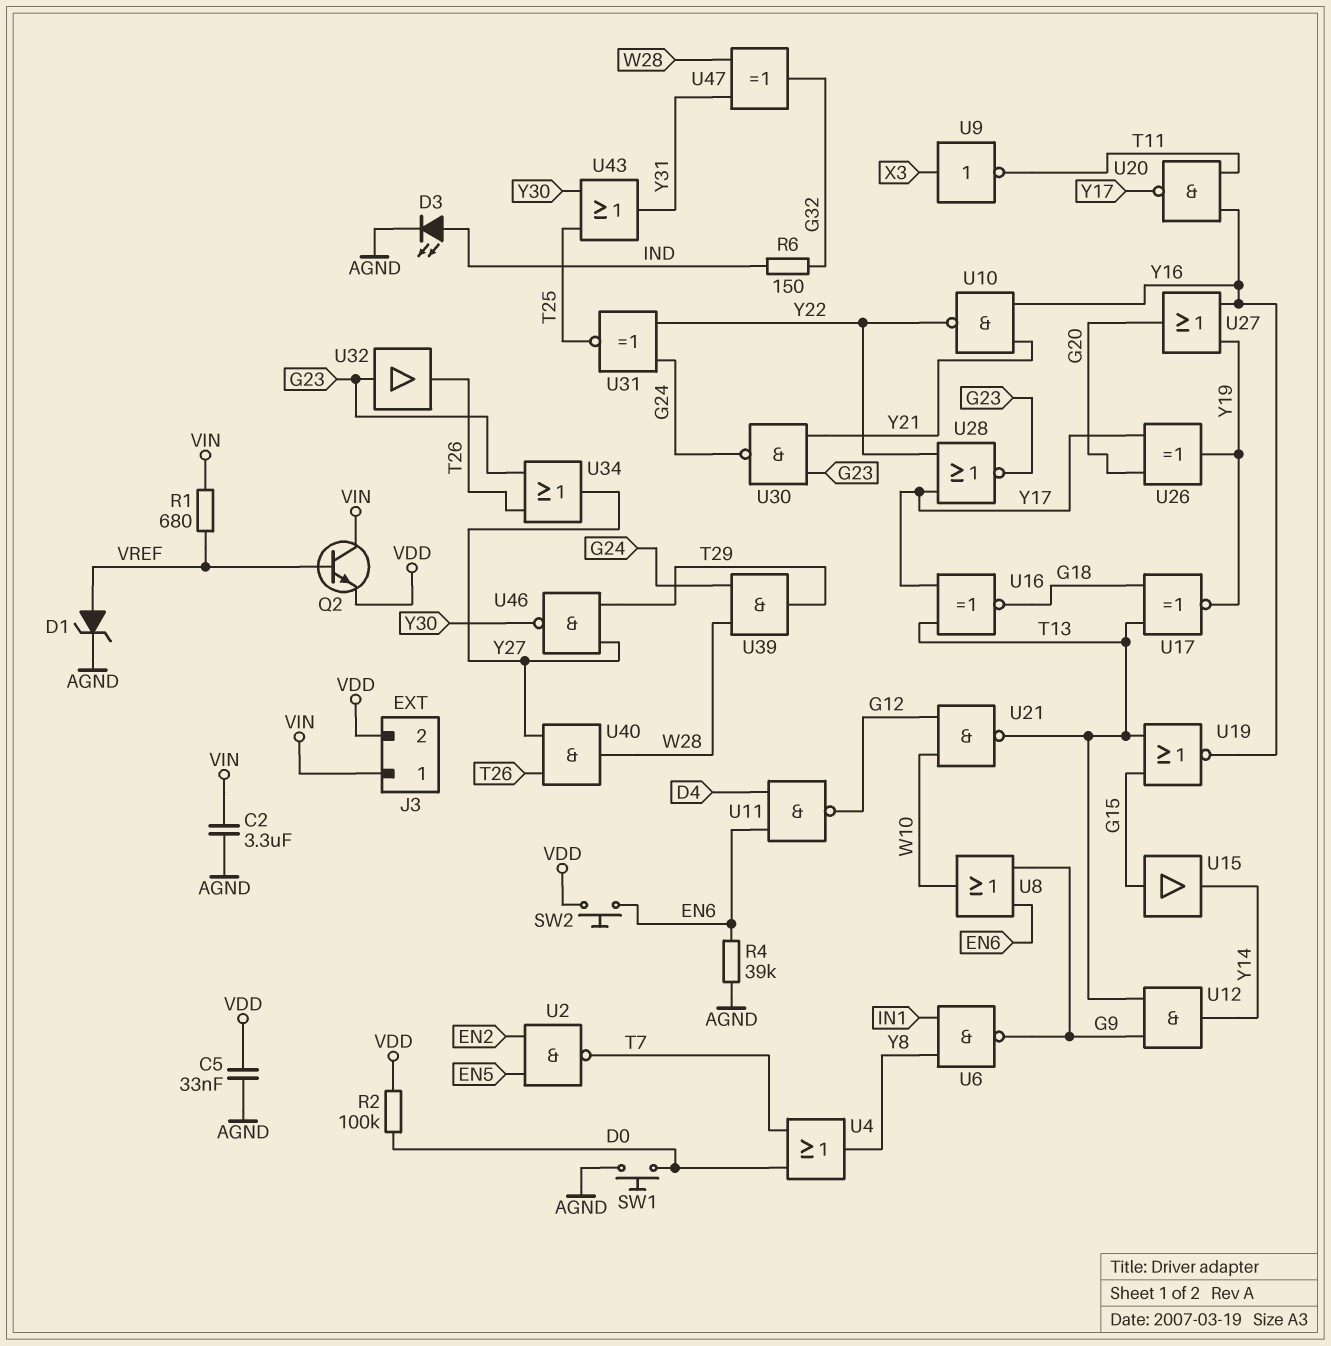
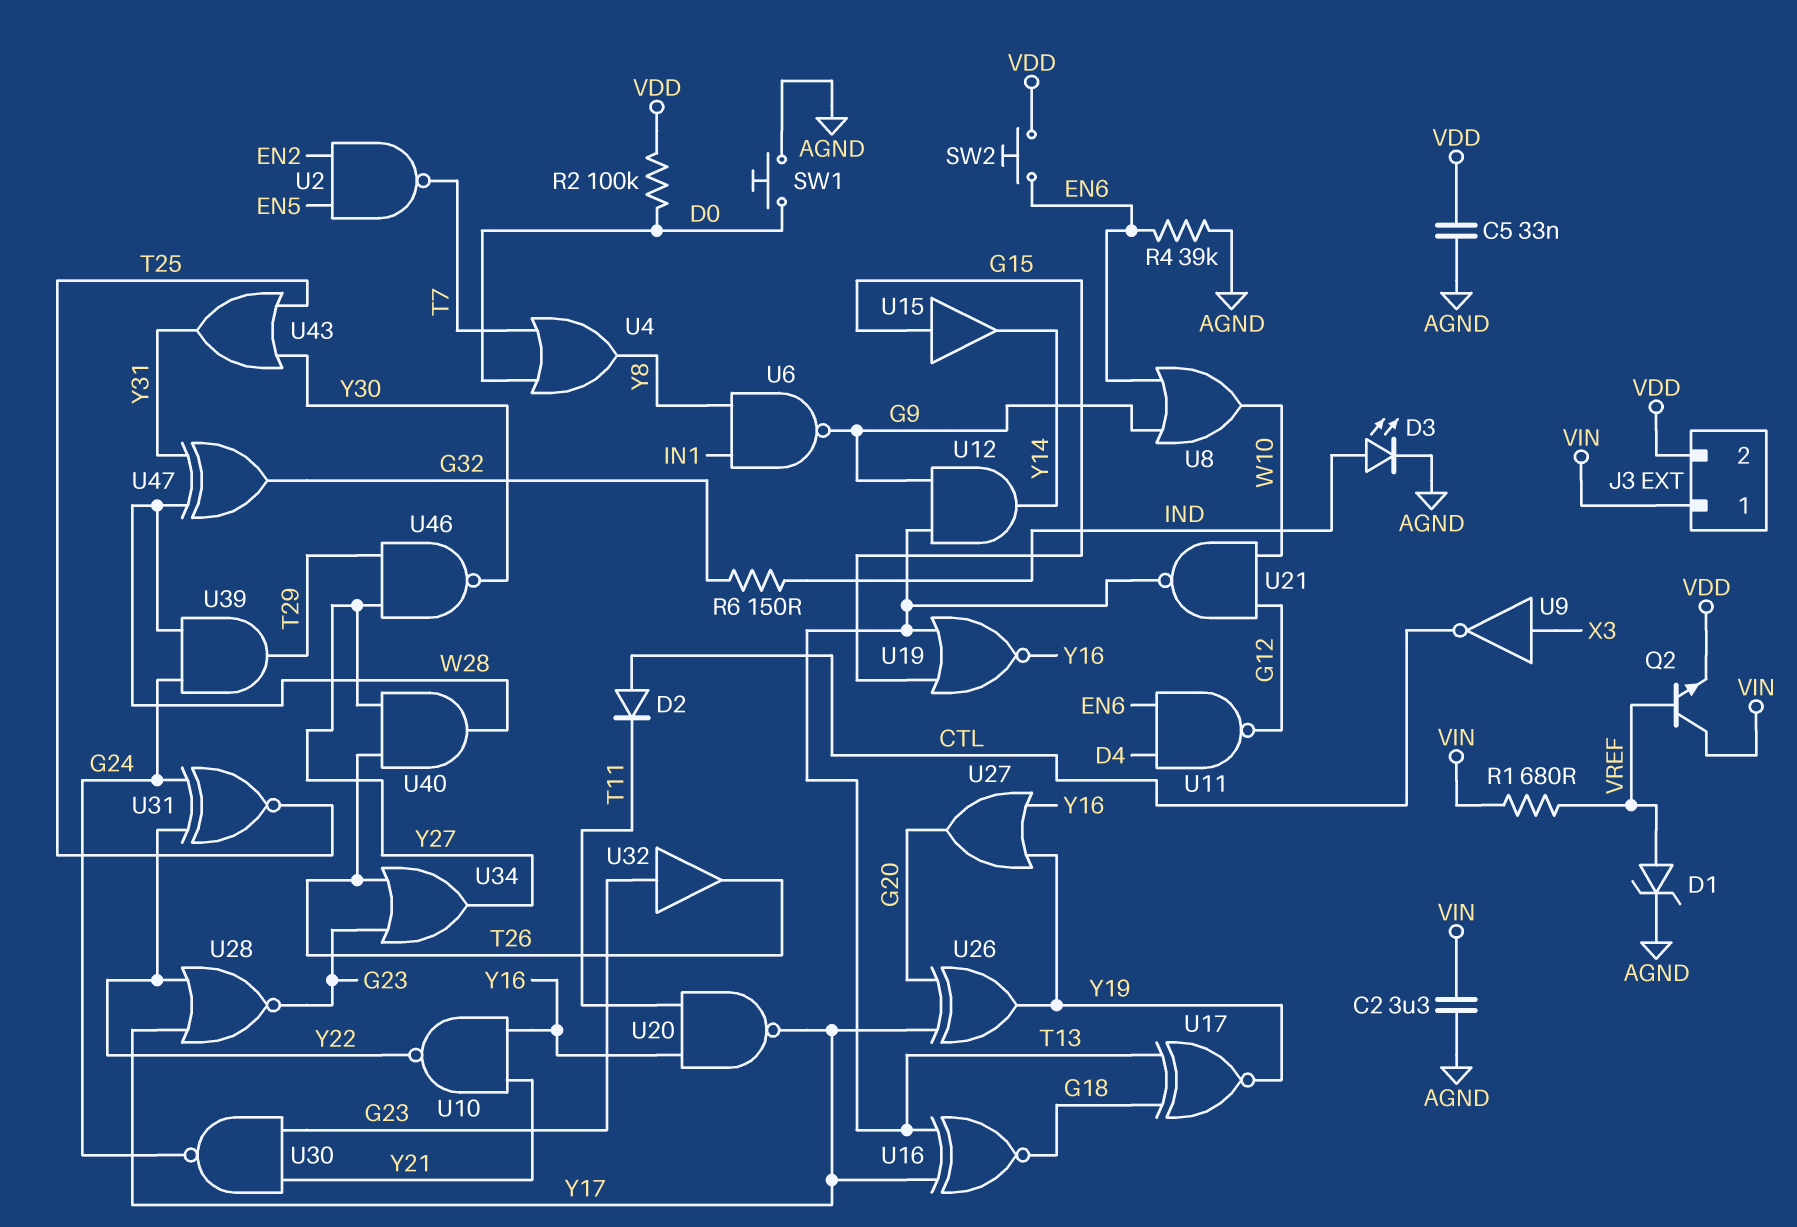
D2: none -> diode (A CTL, K T11)
U9: NOT (in X3, out T11) -> NOT (in X3, out CTL)

